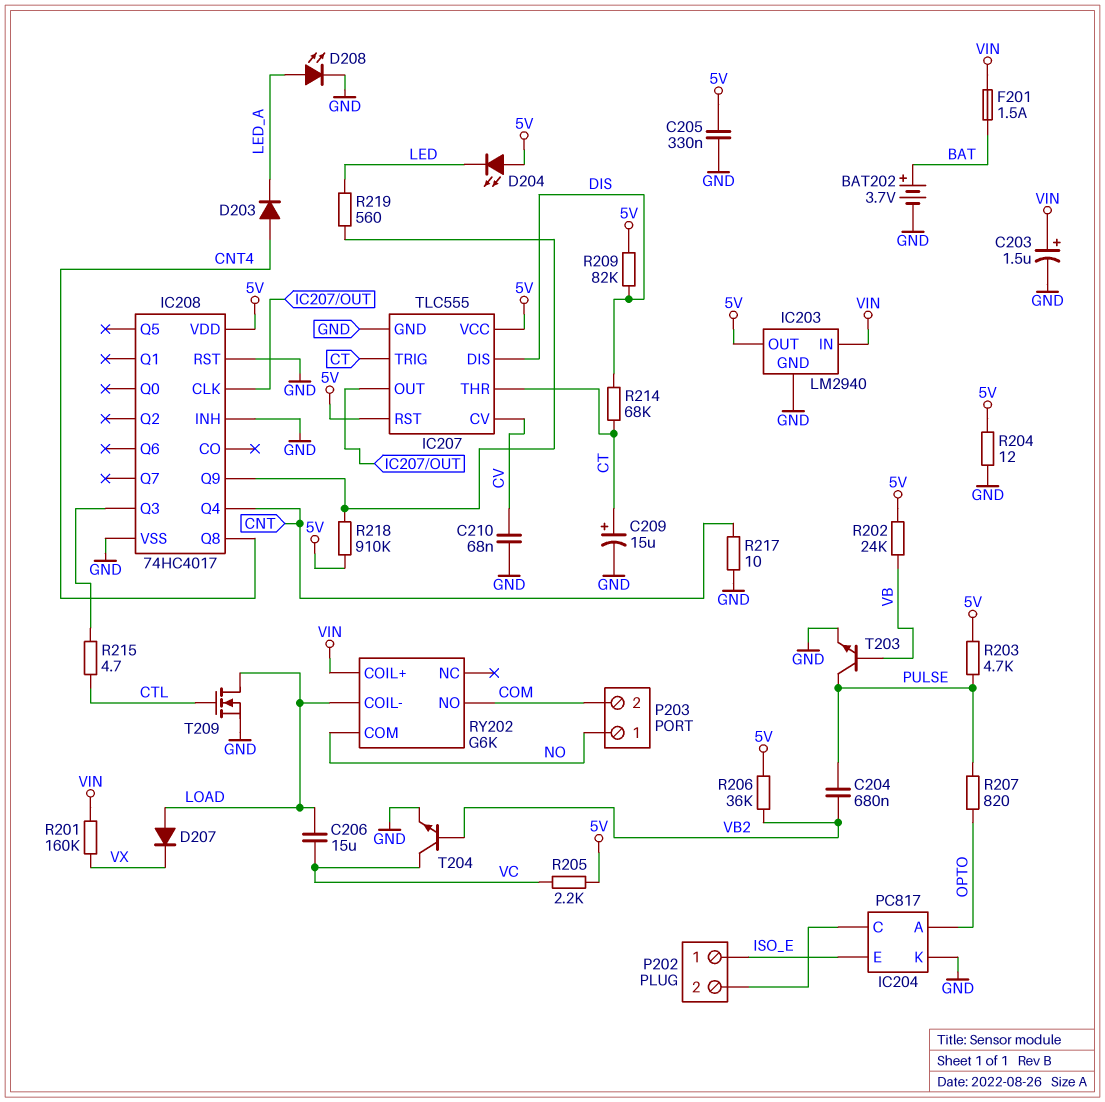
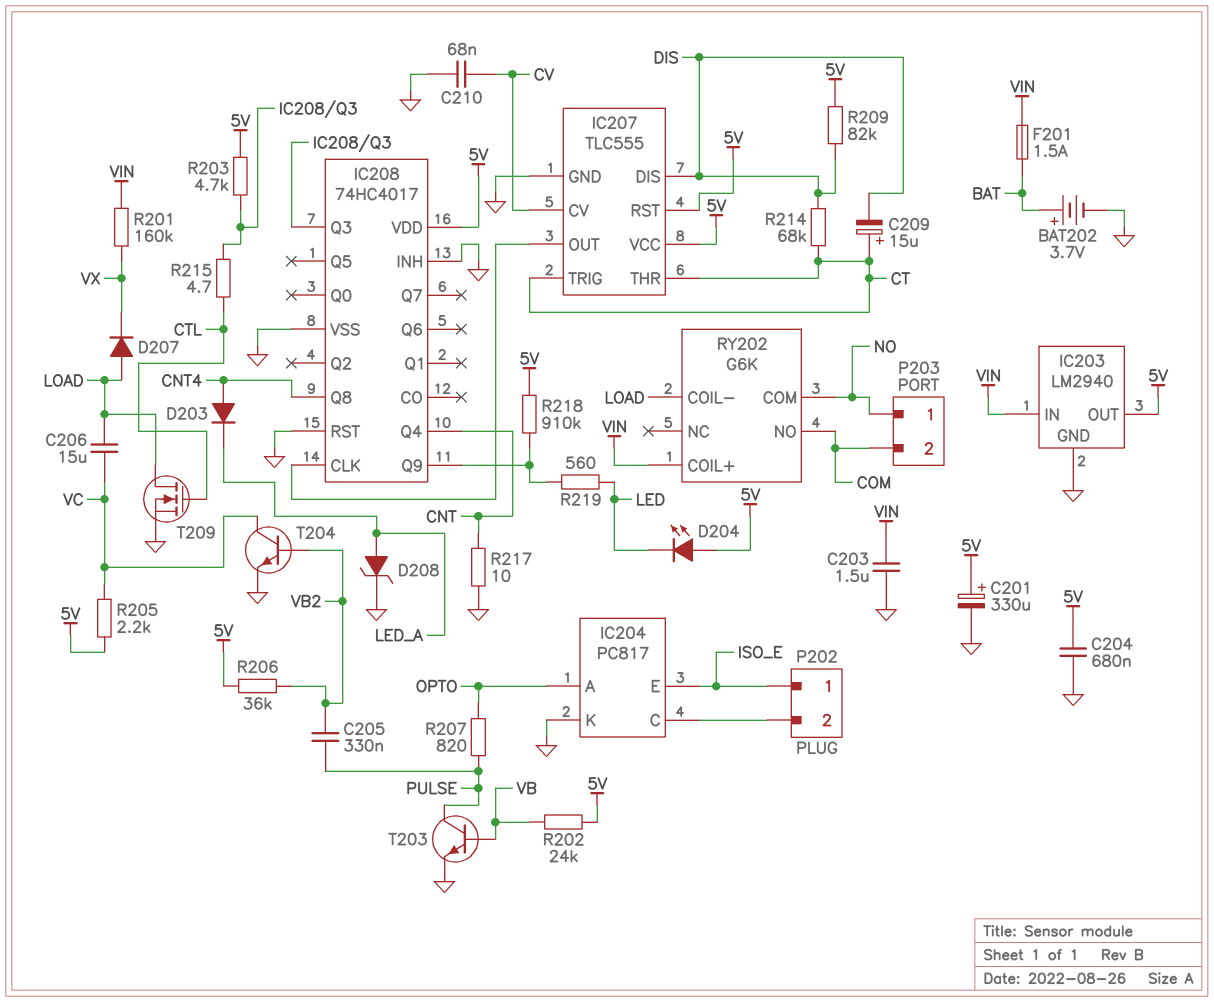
C201: none -> 330uF (plus 5V, minus GND)
C203: 1.5uF (plus VIN, minus GND) -> 1.5uF (GND, VIN)
C204: 680nF (PULSE, VB2) -> 680nF (5V, GND)
C205: 330nF (5V, GND) -> 330nF (PULSE, VB2)
C209: 15uF (plus CT, minus GND) -> 15uF (plus CT, minus DIS)
D208: LED (A LED_A, K GND) -> zener (A LED_A, K GND)
R203: 4.7k (5V, PULSE) -> 4.7k (5V, IC208/Q3)
R204: 12 (5V, GND) -> none

